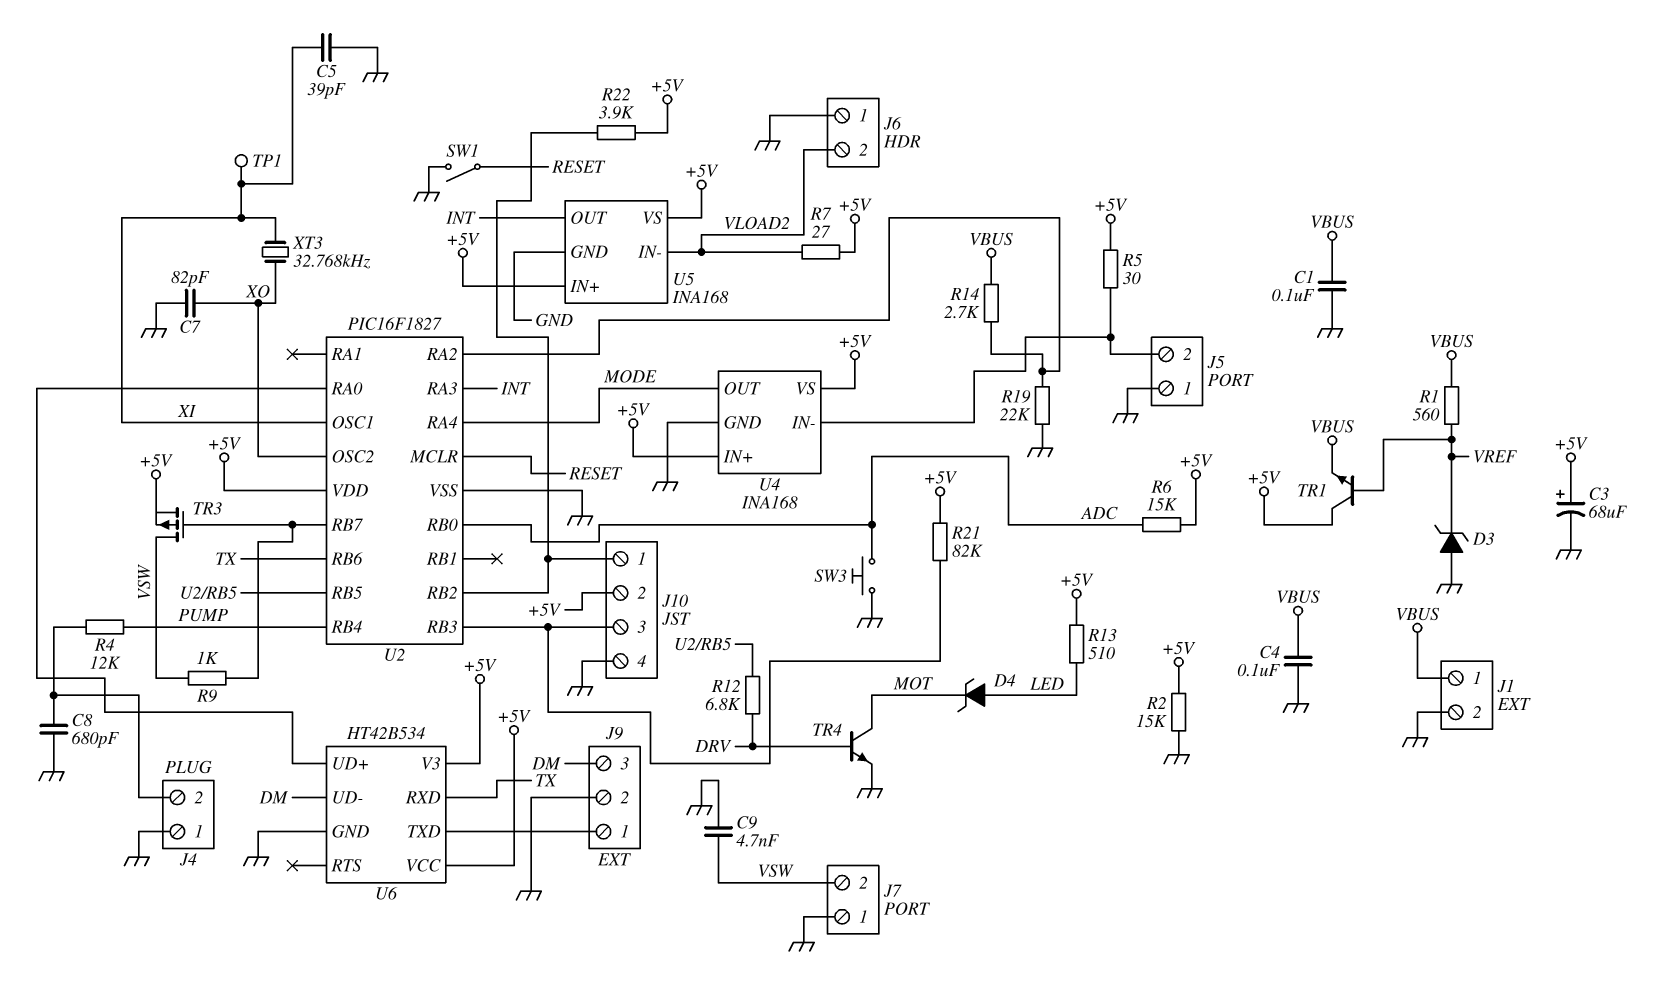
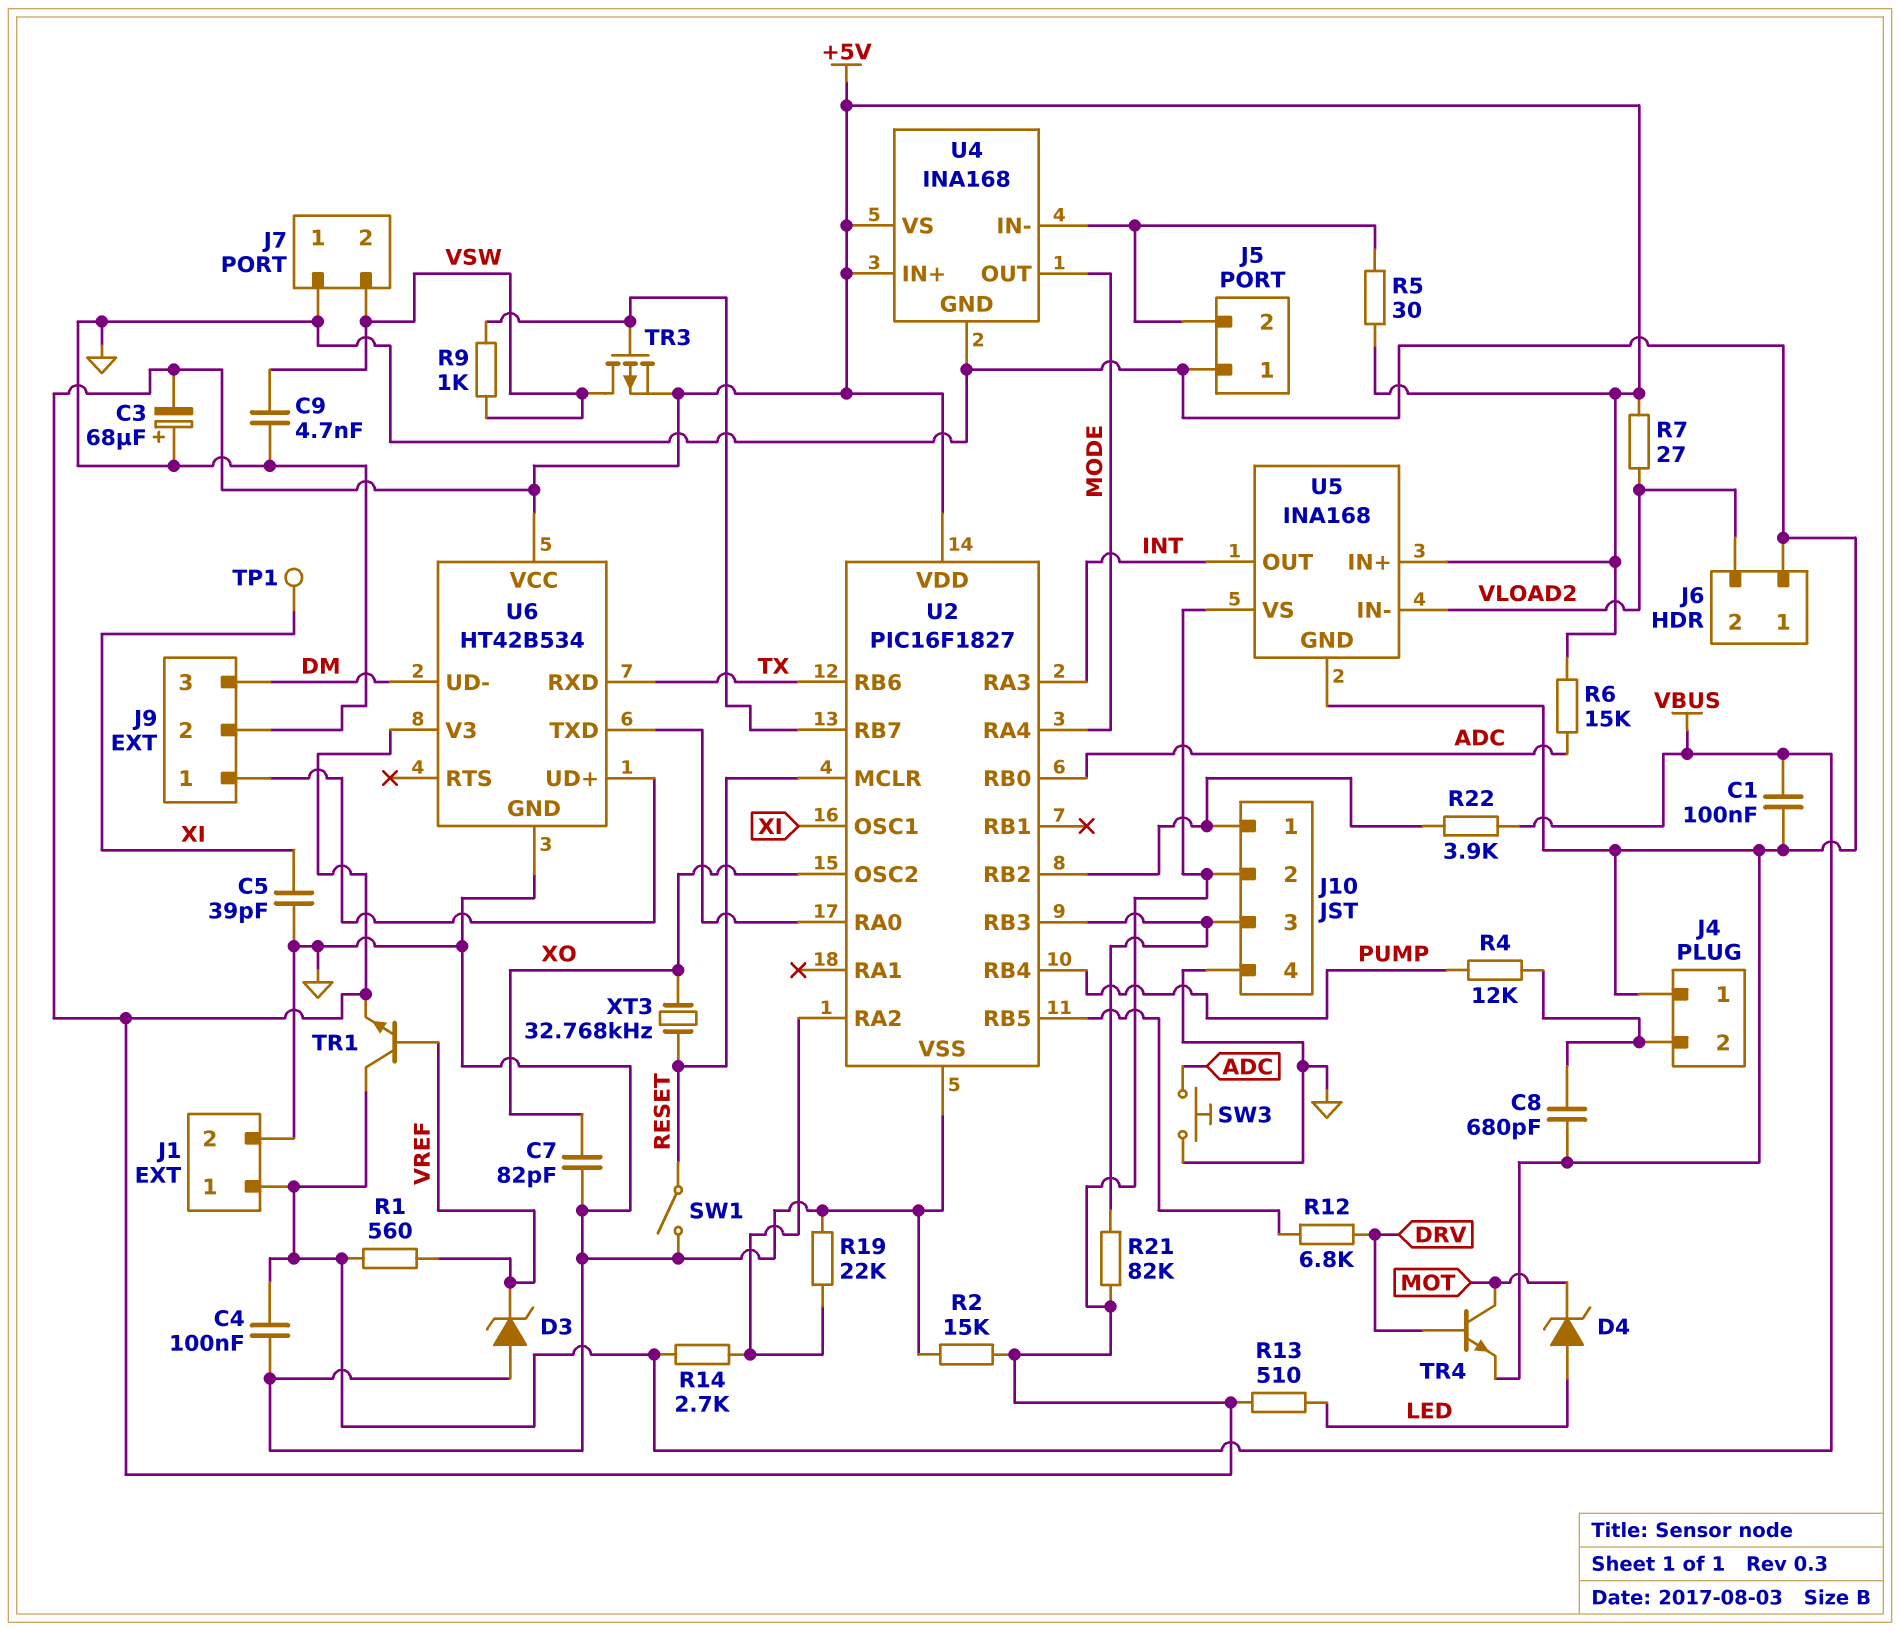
C3: 68uF (plus +5V, minus GND) -> 68uF (plus GND, minus +5V)
R22: 3.9k (+5V, J10/1) -> 3.9k (J10/1, VBUS)
TR1: NPN (B VREF, C +5V, E VBUS) -> NPN (B VREF, C VBUS, E +5V)
U6 pin TXD: J9/1 -> U2/RA0
U6 pin UD+: U2/RA0 -> J9/1
XT3: 32.768kHz (XI, XO) -> 32.768kHz (RESET, XO)

